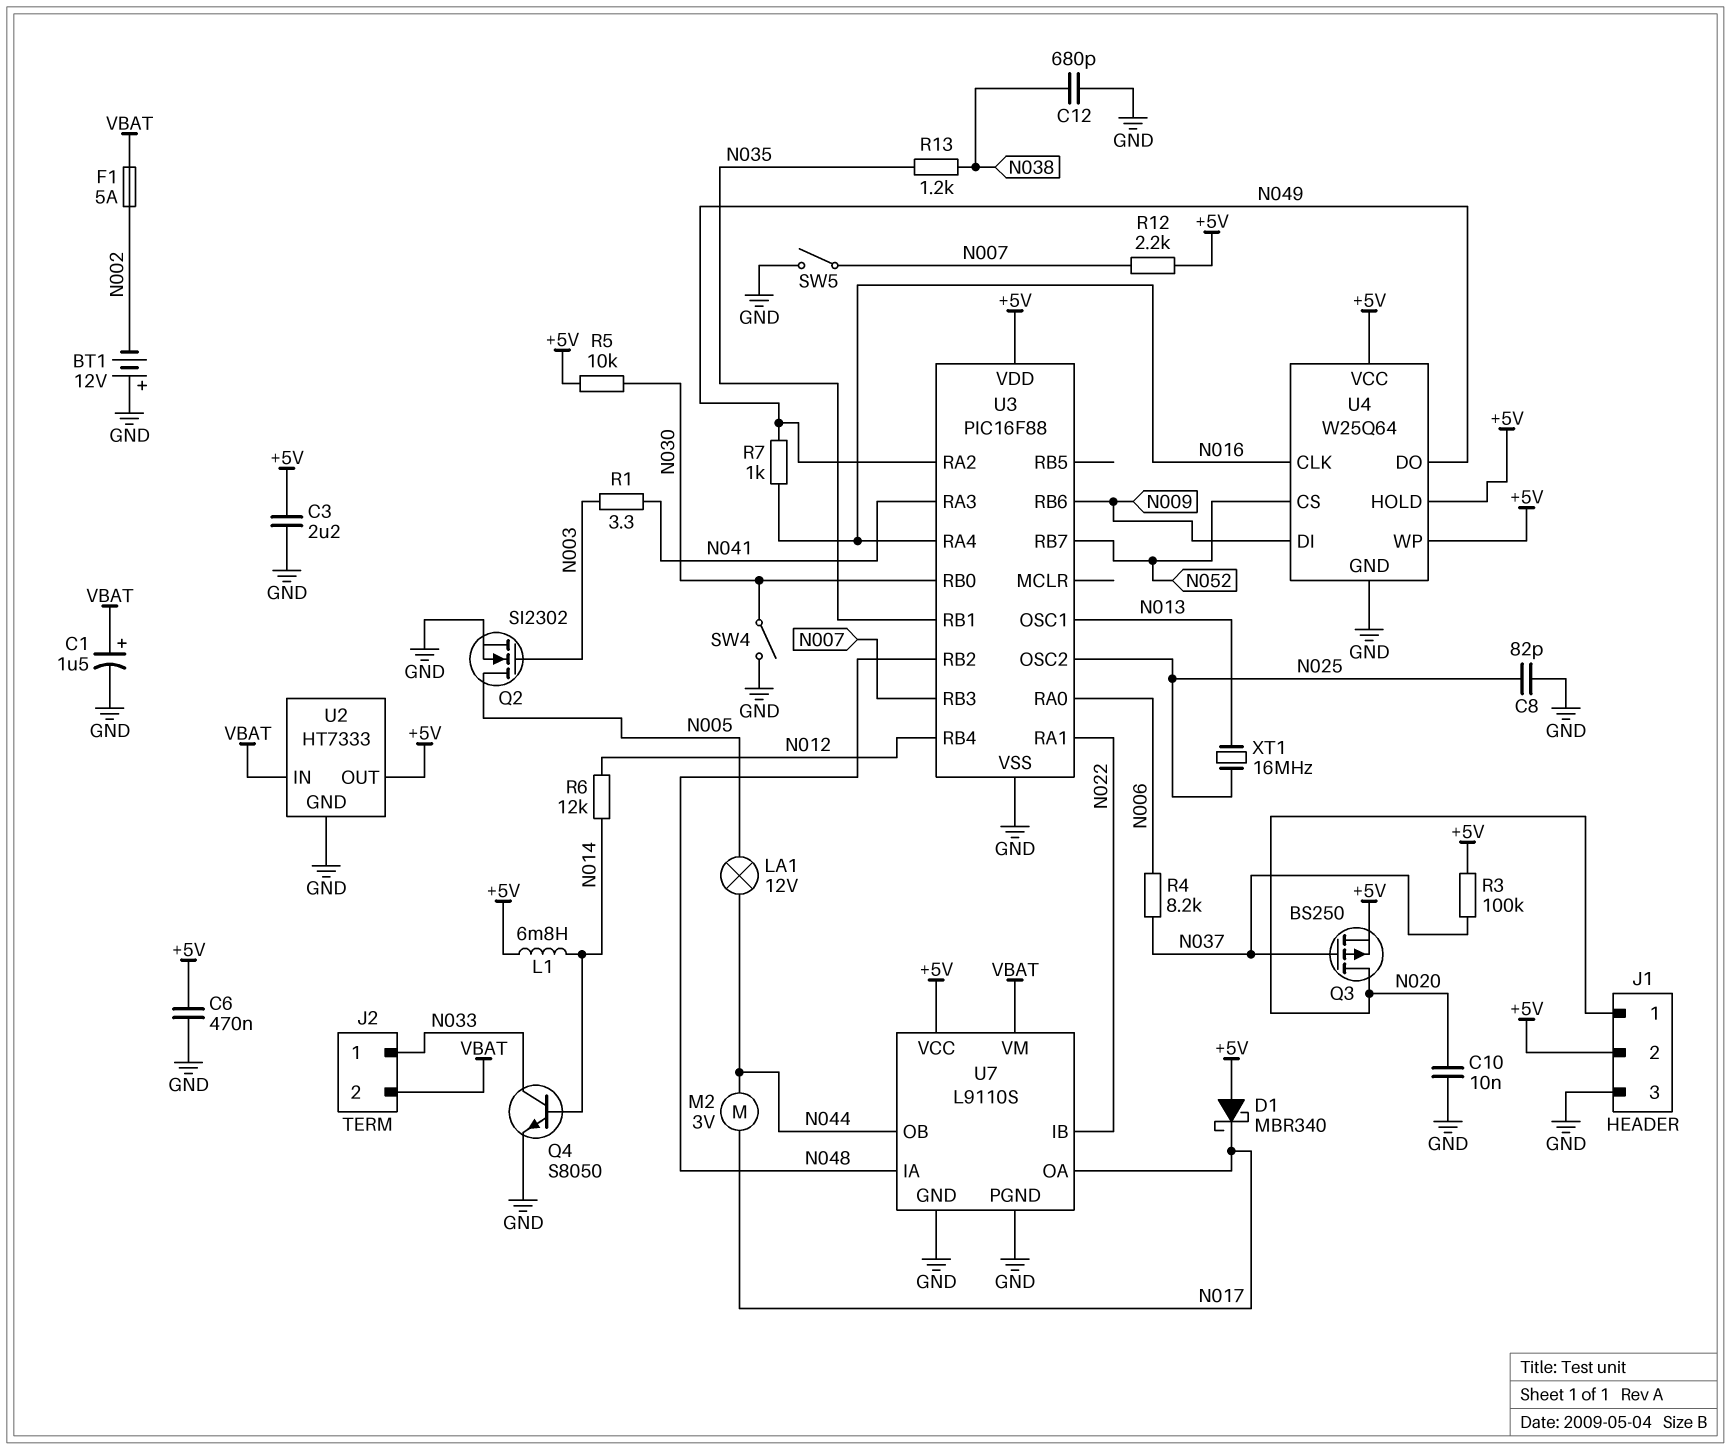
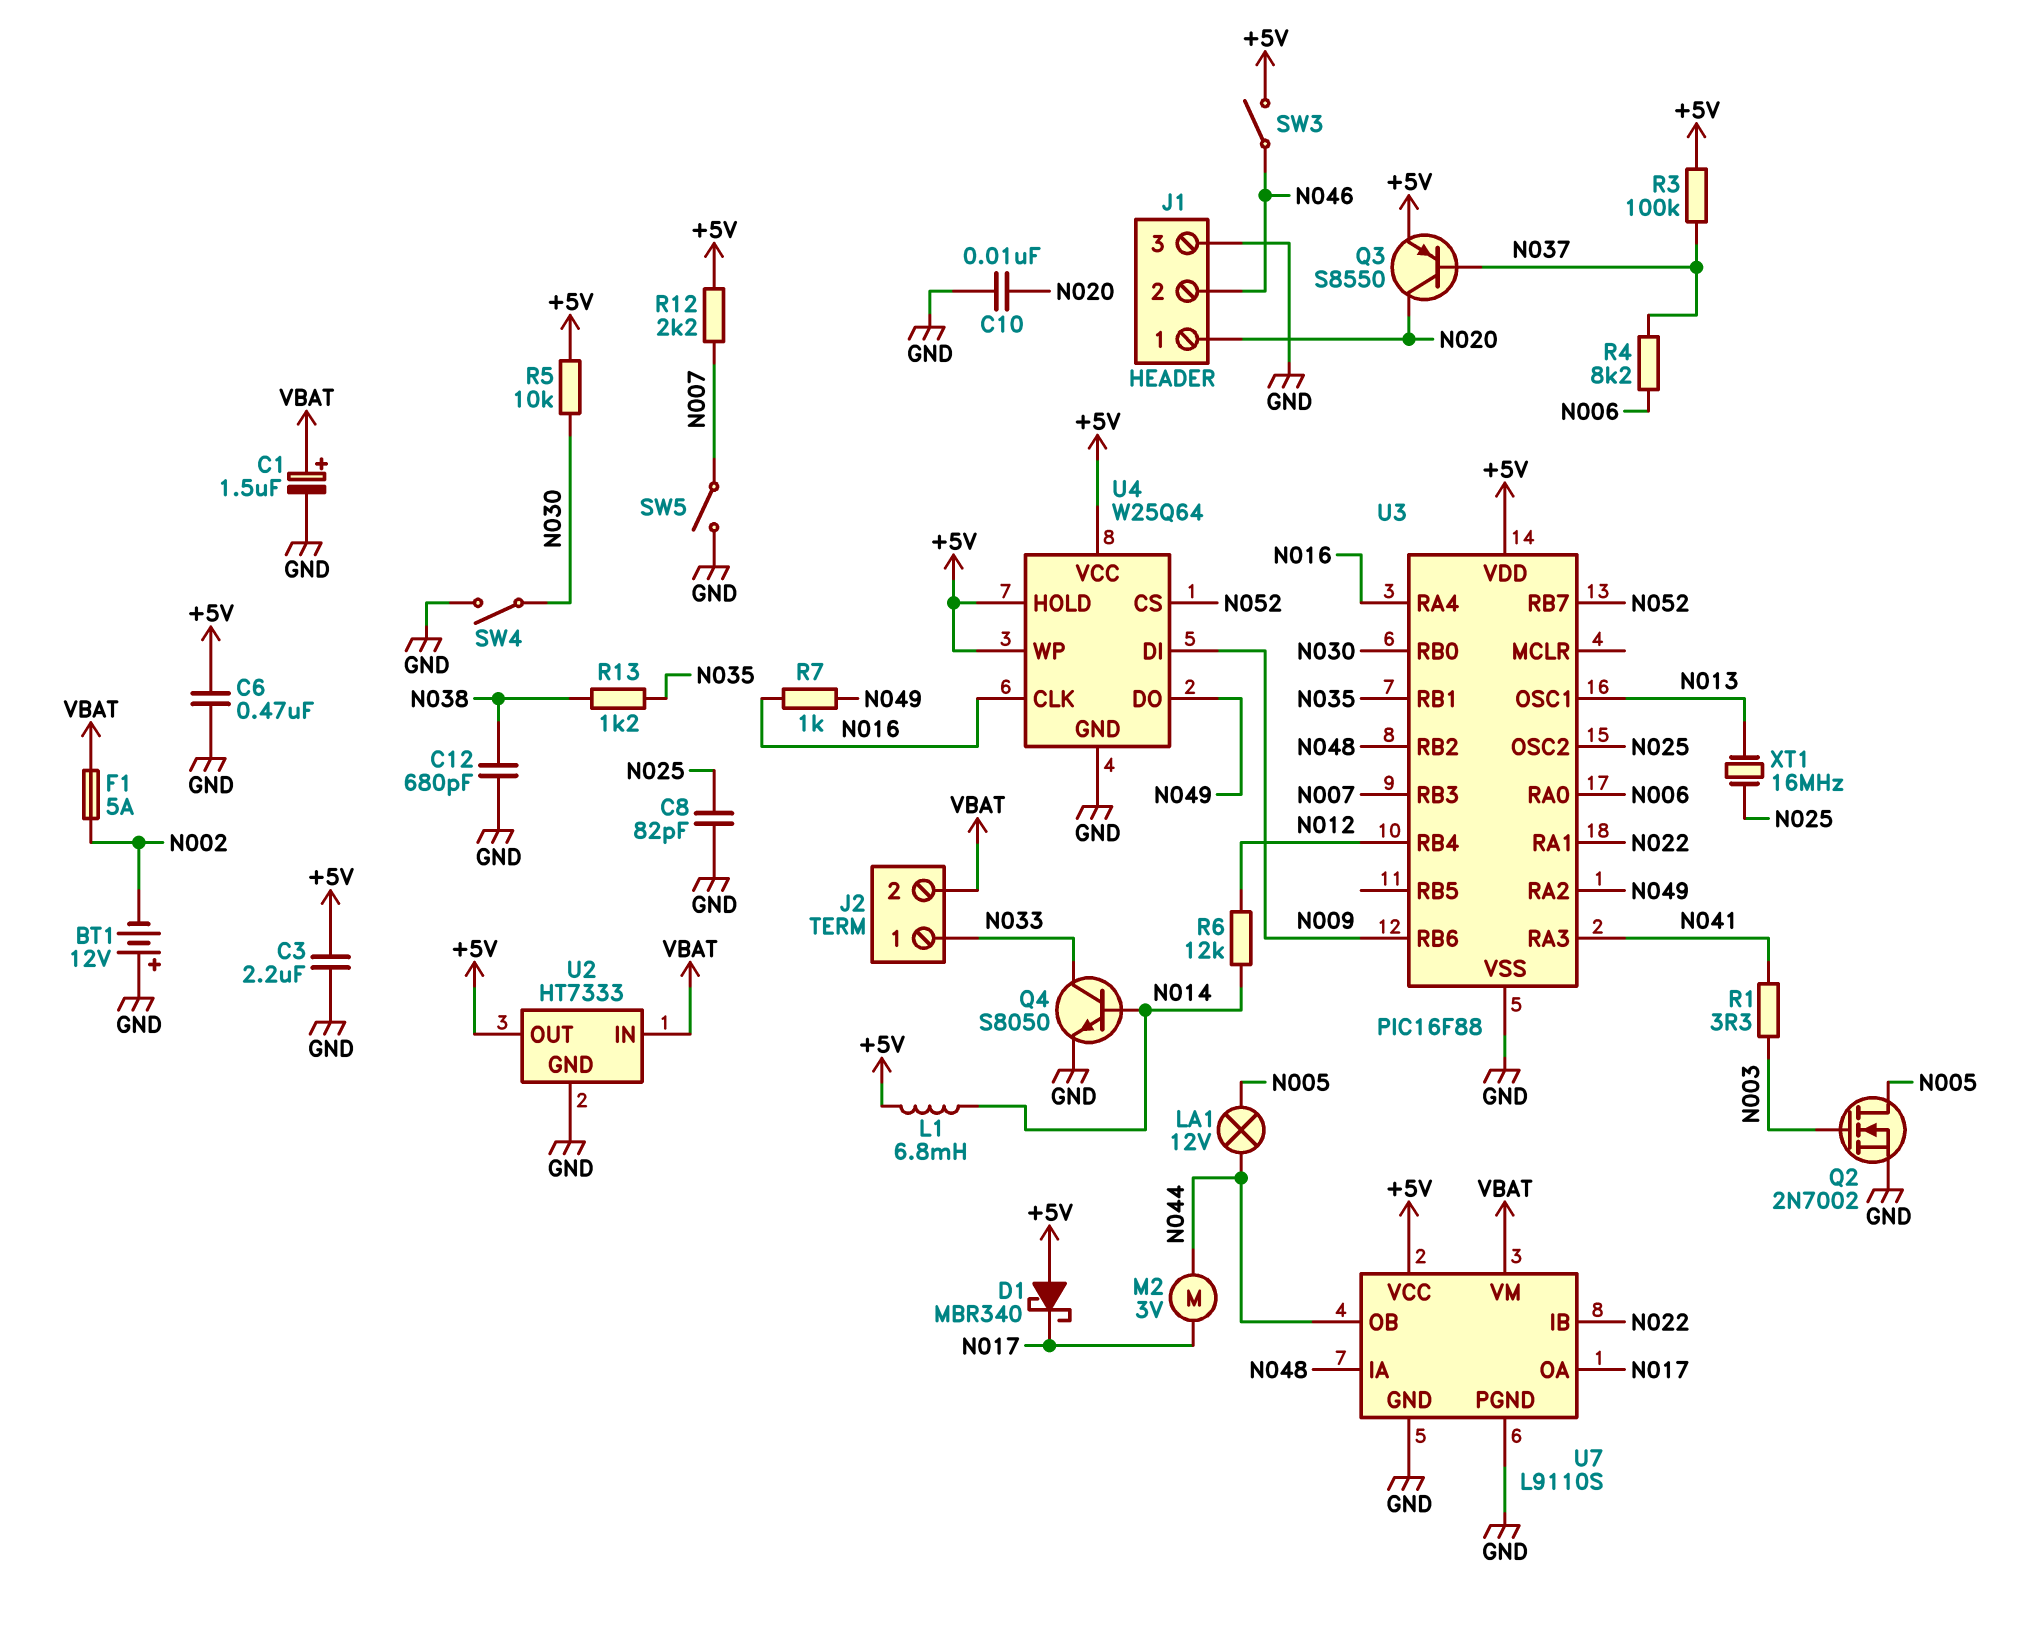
J1 pin 2: +5V -> N046
Q2: NMOS SI2302 (G N003, D N005, S GND) -> NMOS 2N7002 (G N003, D N005, S GND)
Q3: PMOS BS250 (G N037, D N020, S +5V) -> PNP S8550 (B N037, C N020, E +5V)
SW3: none -> switch (+5V, N046)

